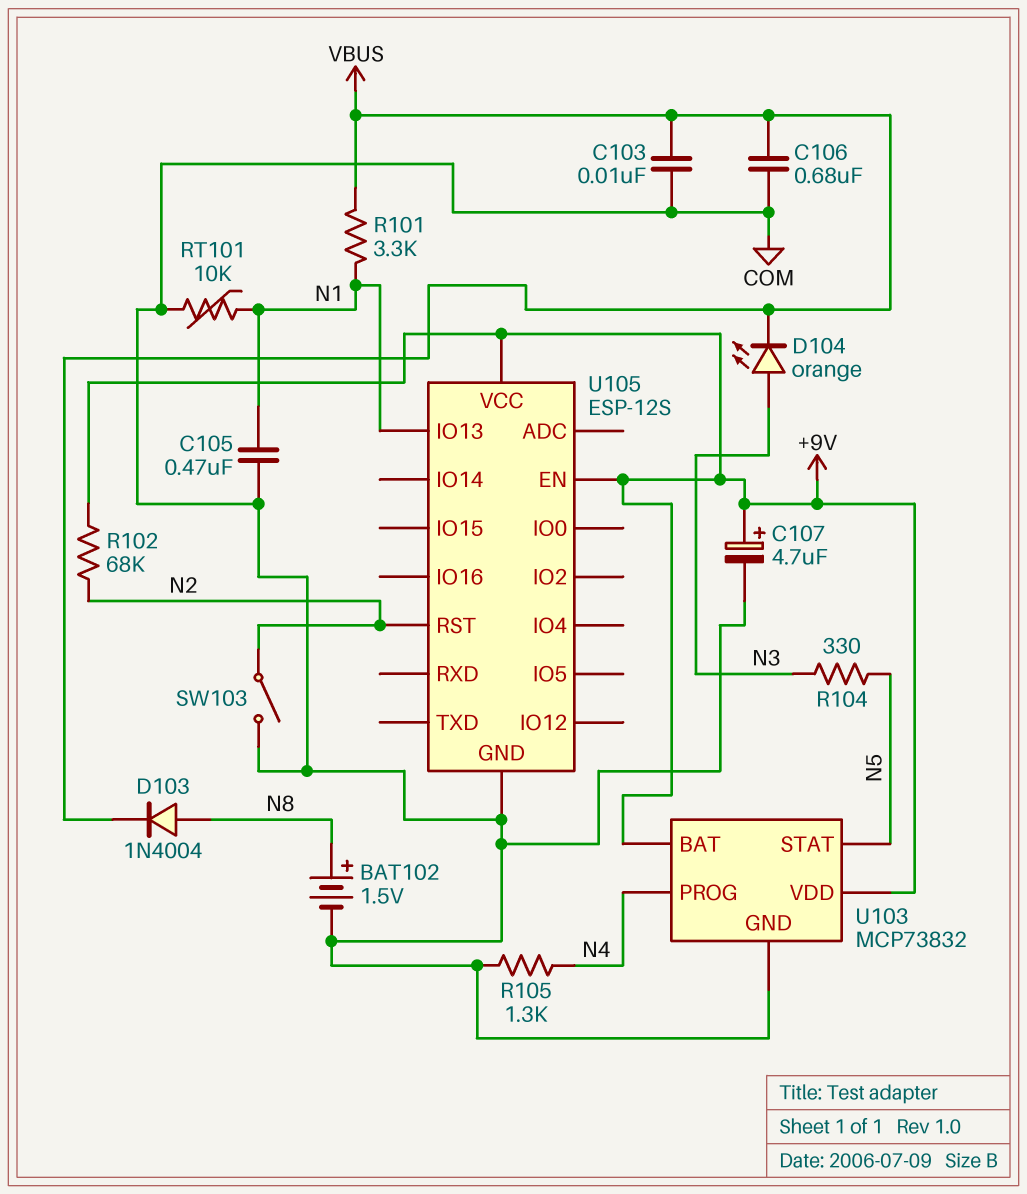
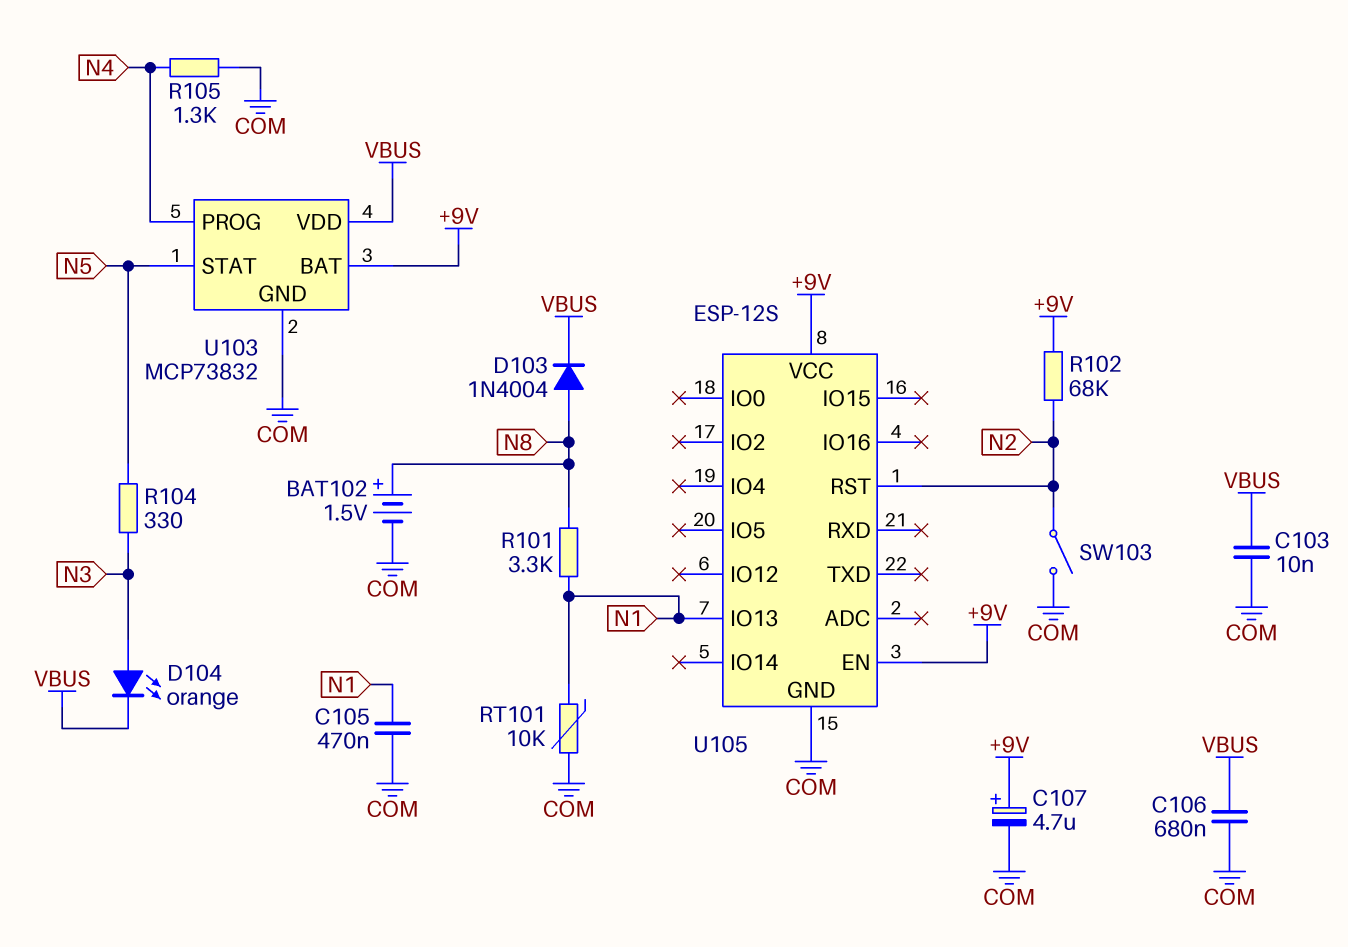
R101: 3.3k (N1, VBUS) -> 3.3k (N1, N8)
U103 pin VDD: +9V -> VBUS

